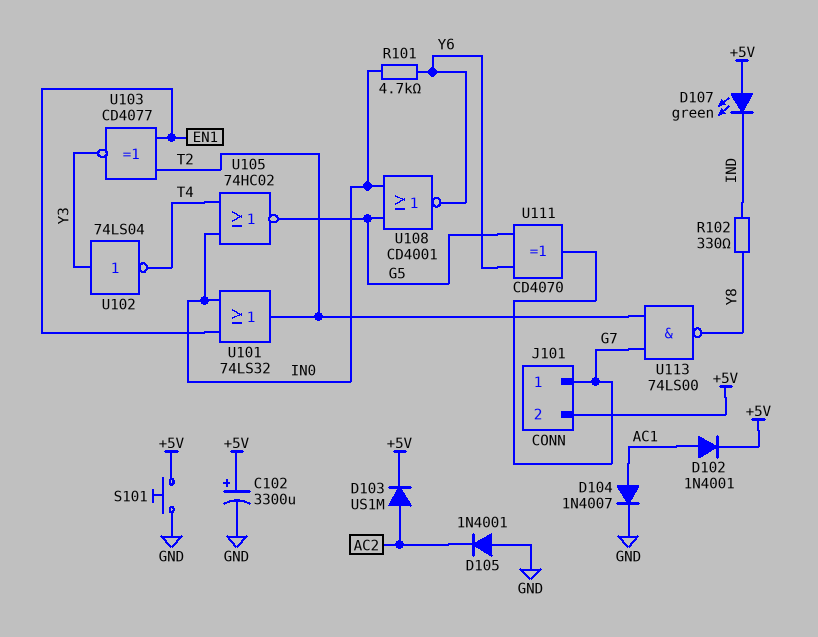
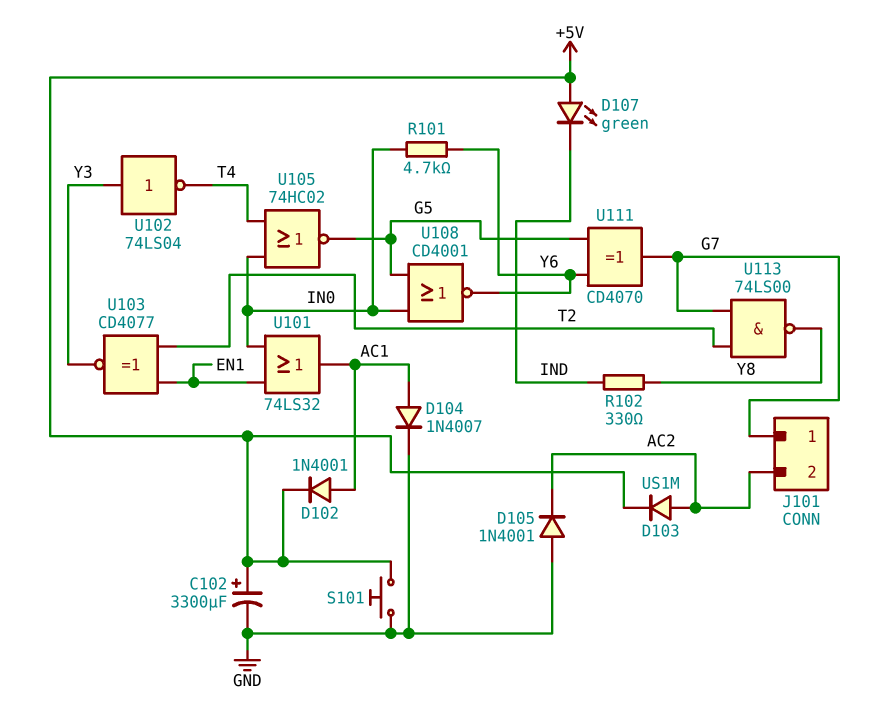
J101 pin 2: +5V -> AC2
U101: OR 74LS32 (in EN1, in IN0, out T2) -> OR 74LS32 (in EN1, in IN0, out AC1)

